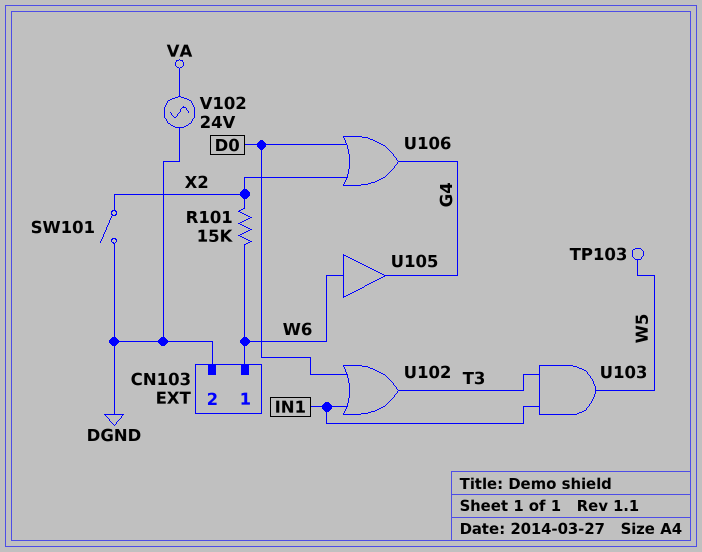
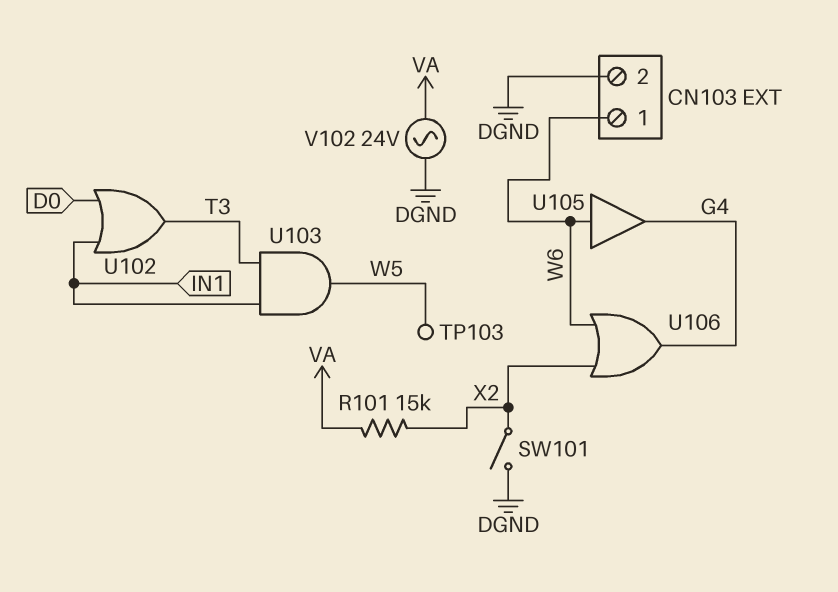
R101: 15k (W6, X2) -> 15k (VA, X2)
U106: OR (in D0, in X2, out G4) -> OR (in W6, in X2, out G4)

